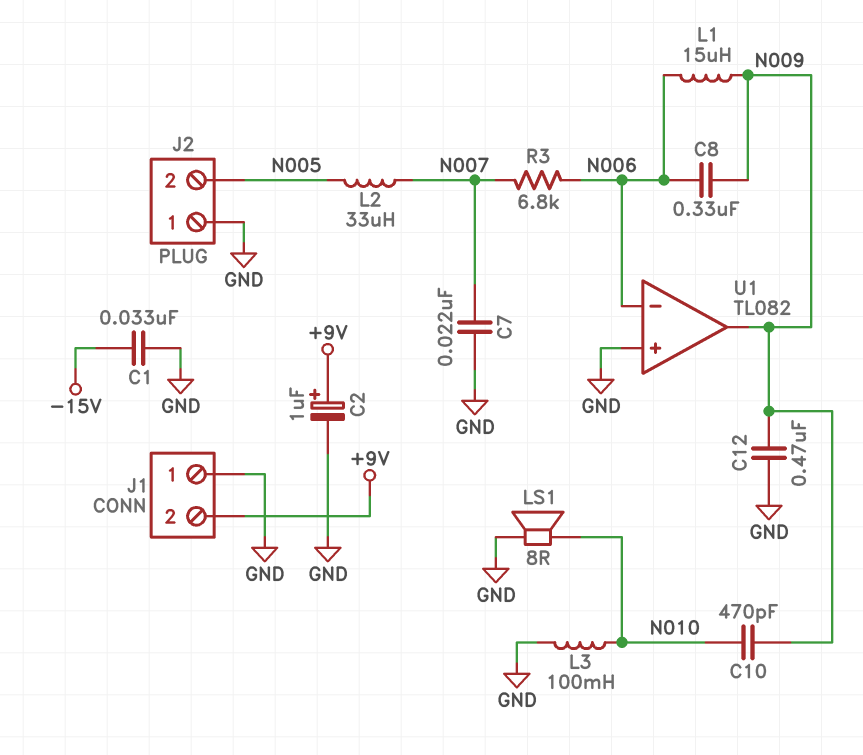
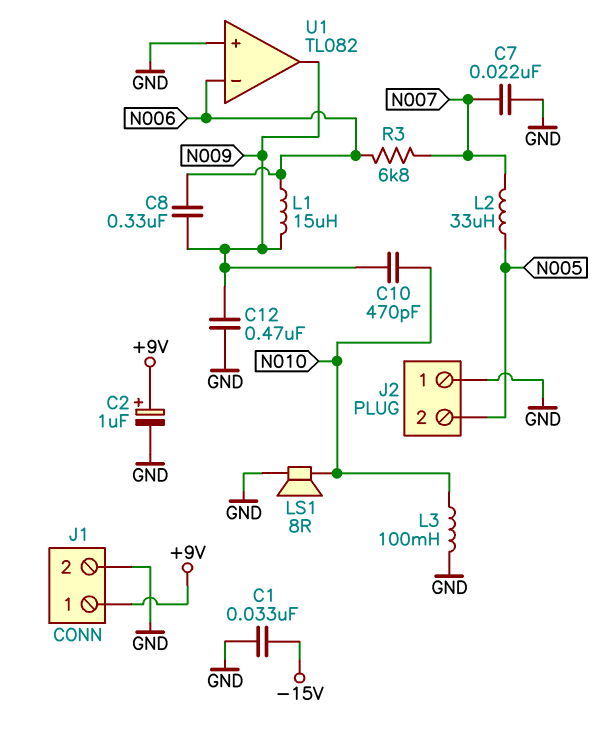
J1 pin 1: GND -> +9V
J1 pin 2: +9V -> GND

